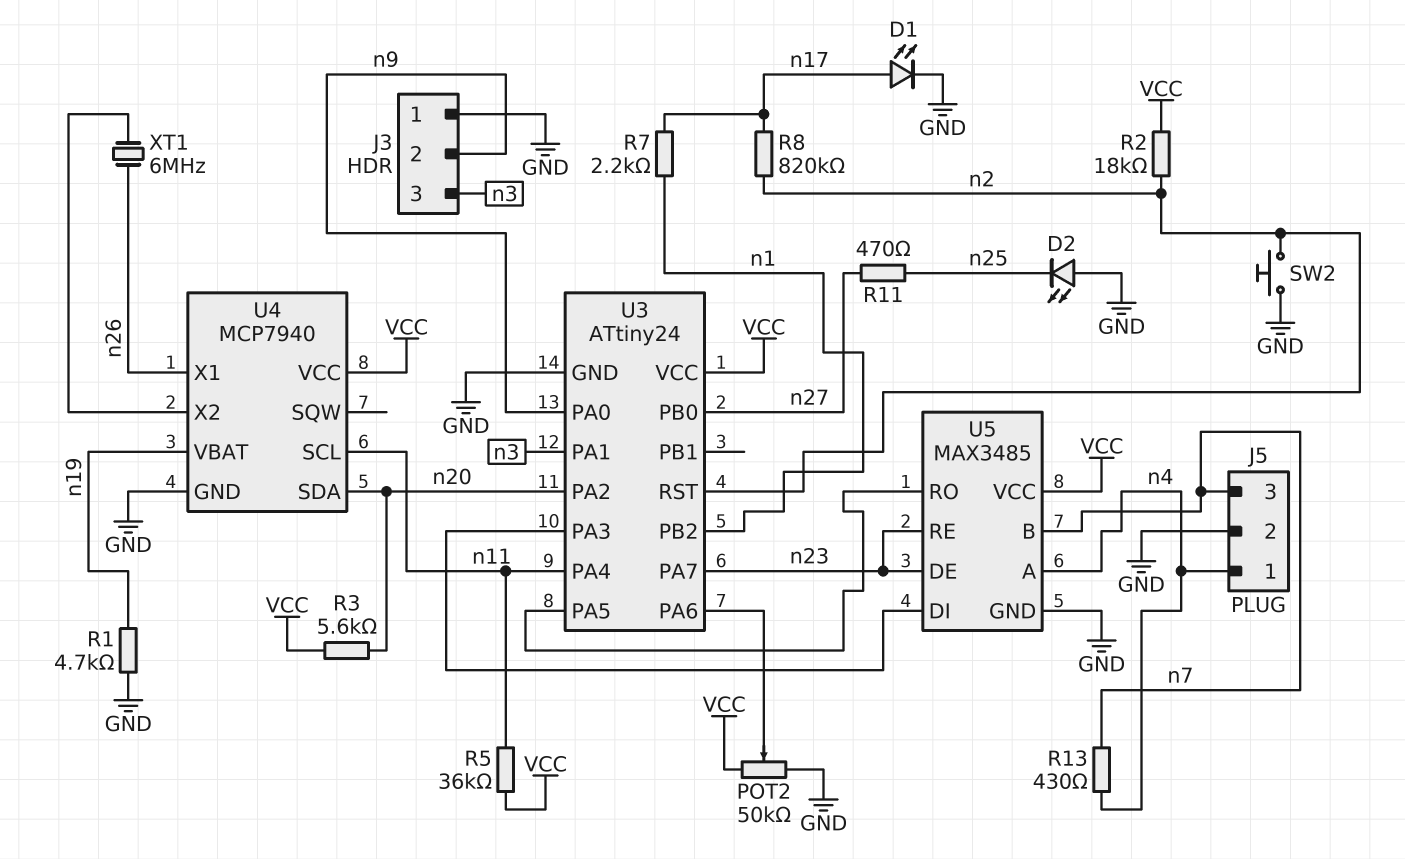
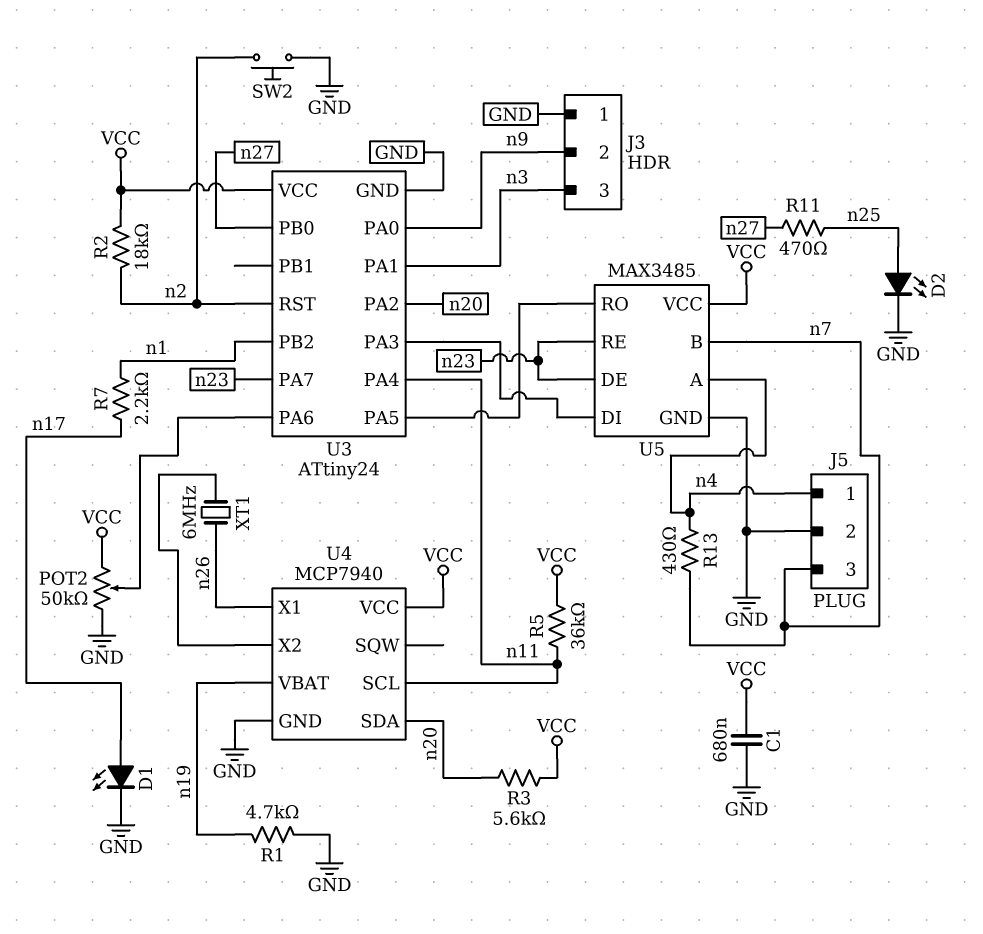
C1: none -> 680nF (GND, VCC)
D2: LED (A GND, K n25) -> LED (A n25, K GND)
R8: 820k (n2, n17) -> none

